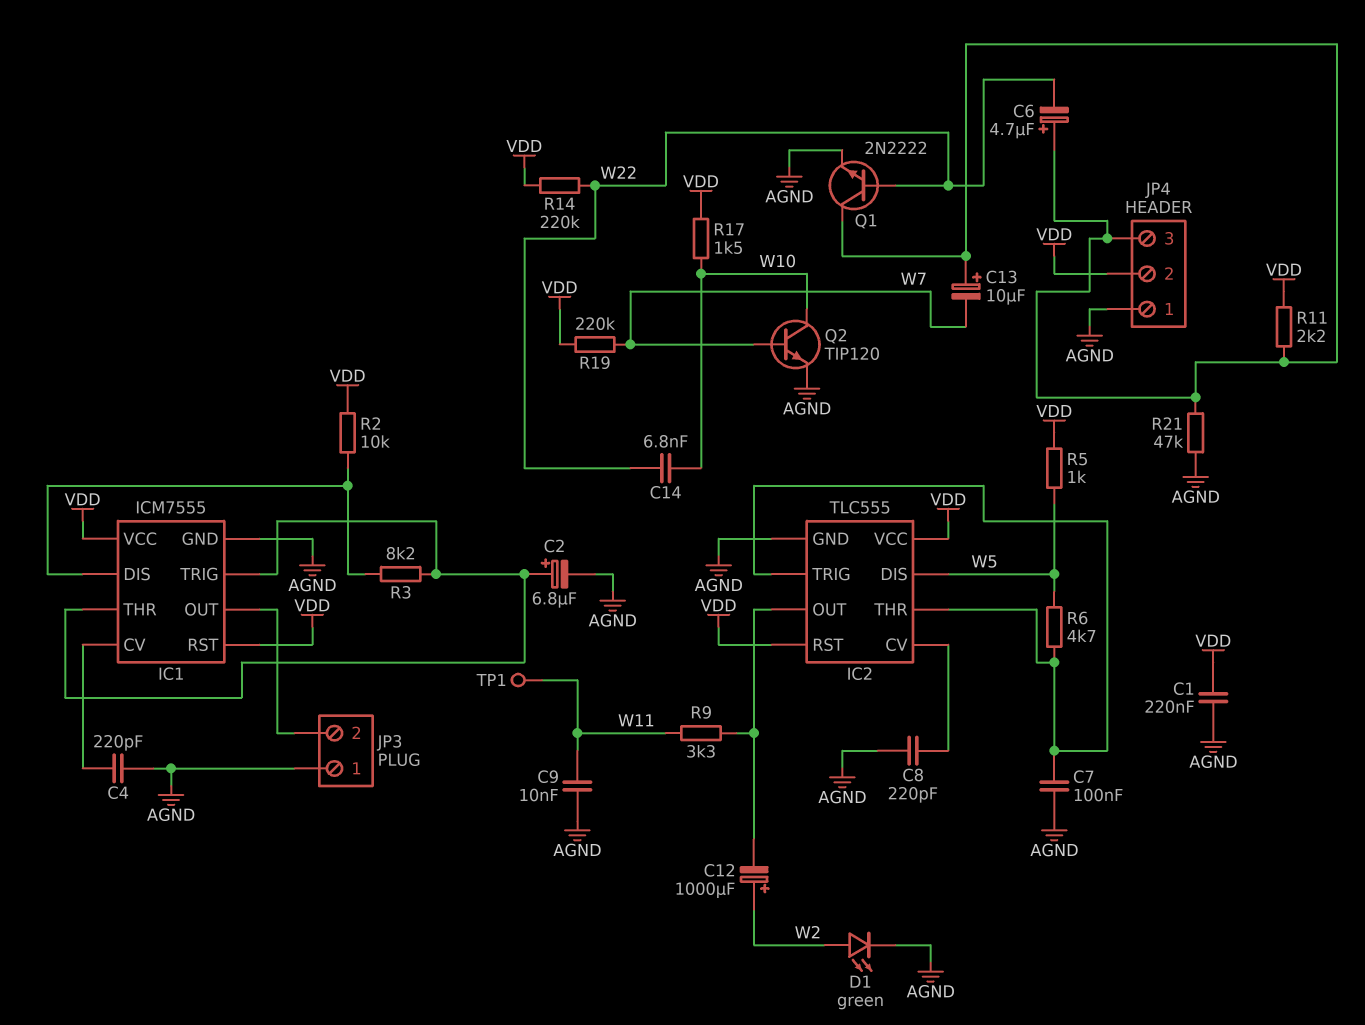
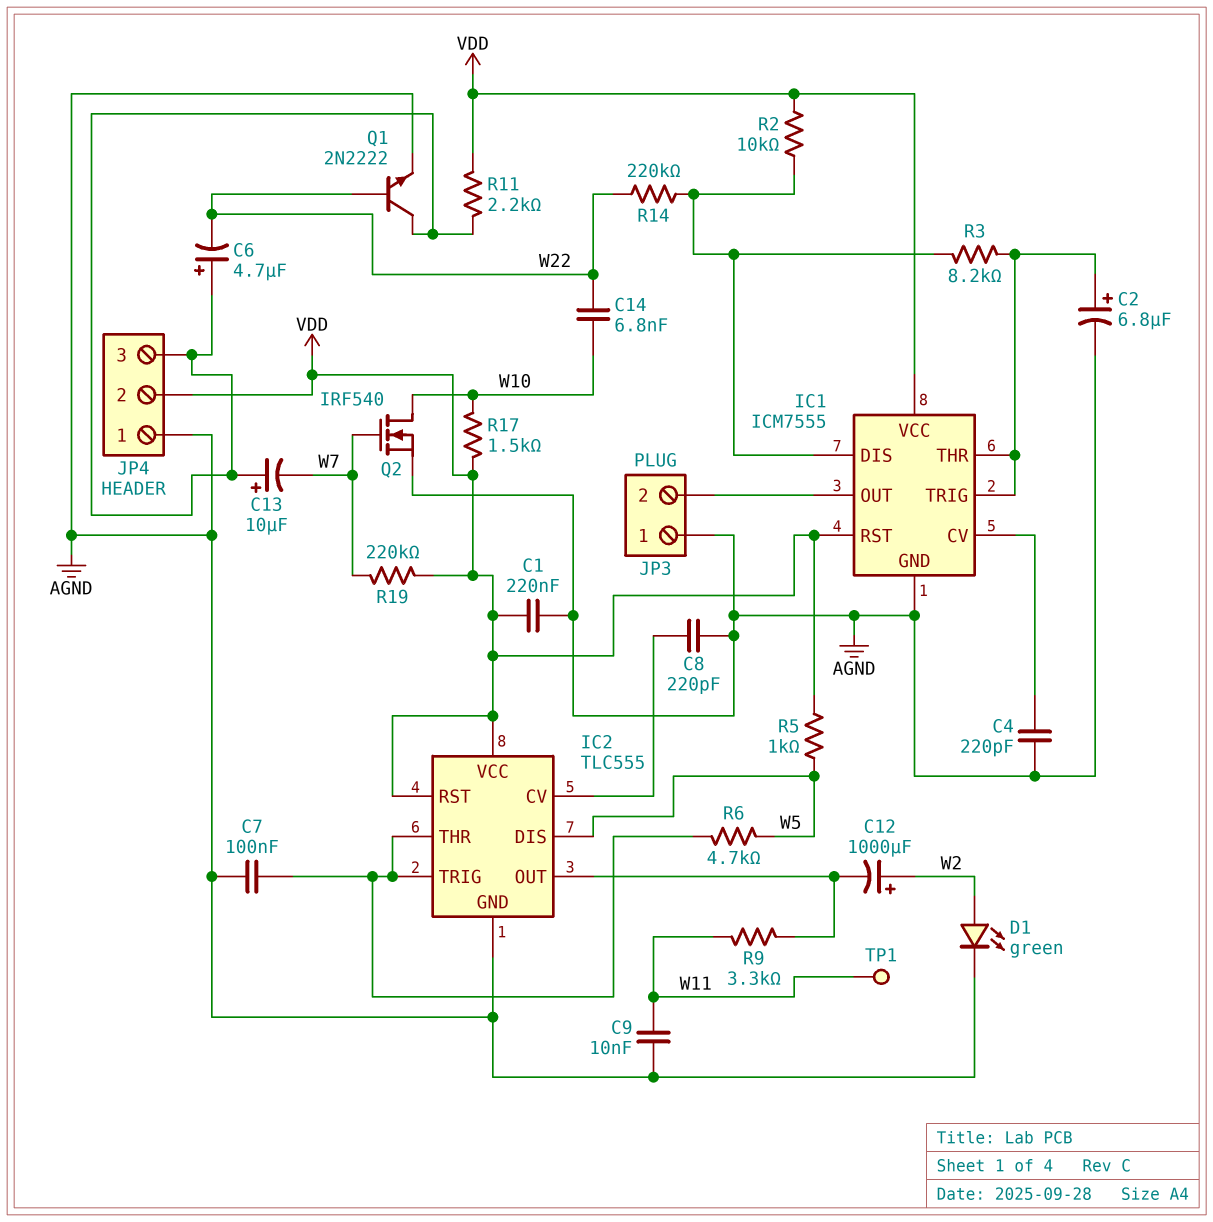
Q2: NPN TIP120 (B W7, C W10, E AGND) -> NMOS IRF540 (G W7, D W10, S AGND)
R14: 220k (VDD, W22) -> 220k (IC1/DIS, W22)
R21: 47k (AGND, JP4/3) -> none

